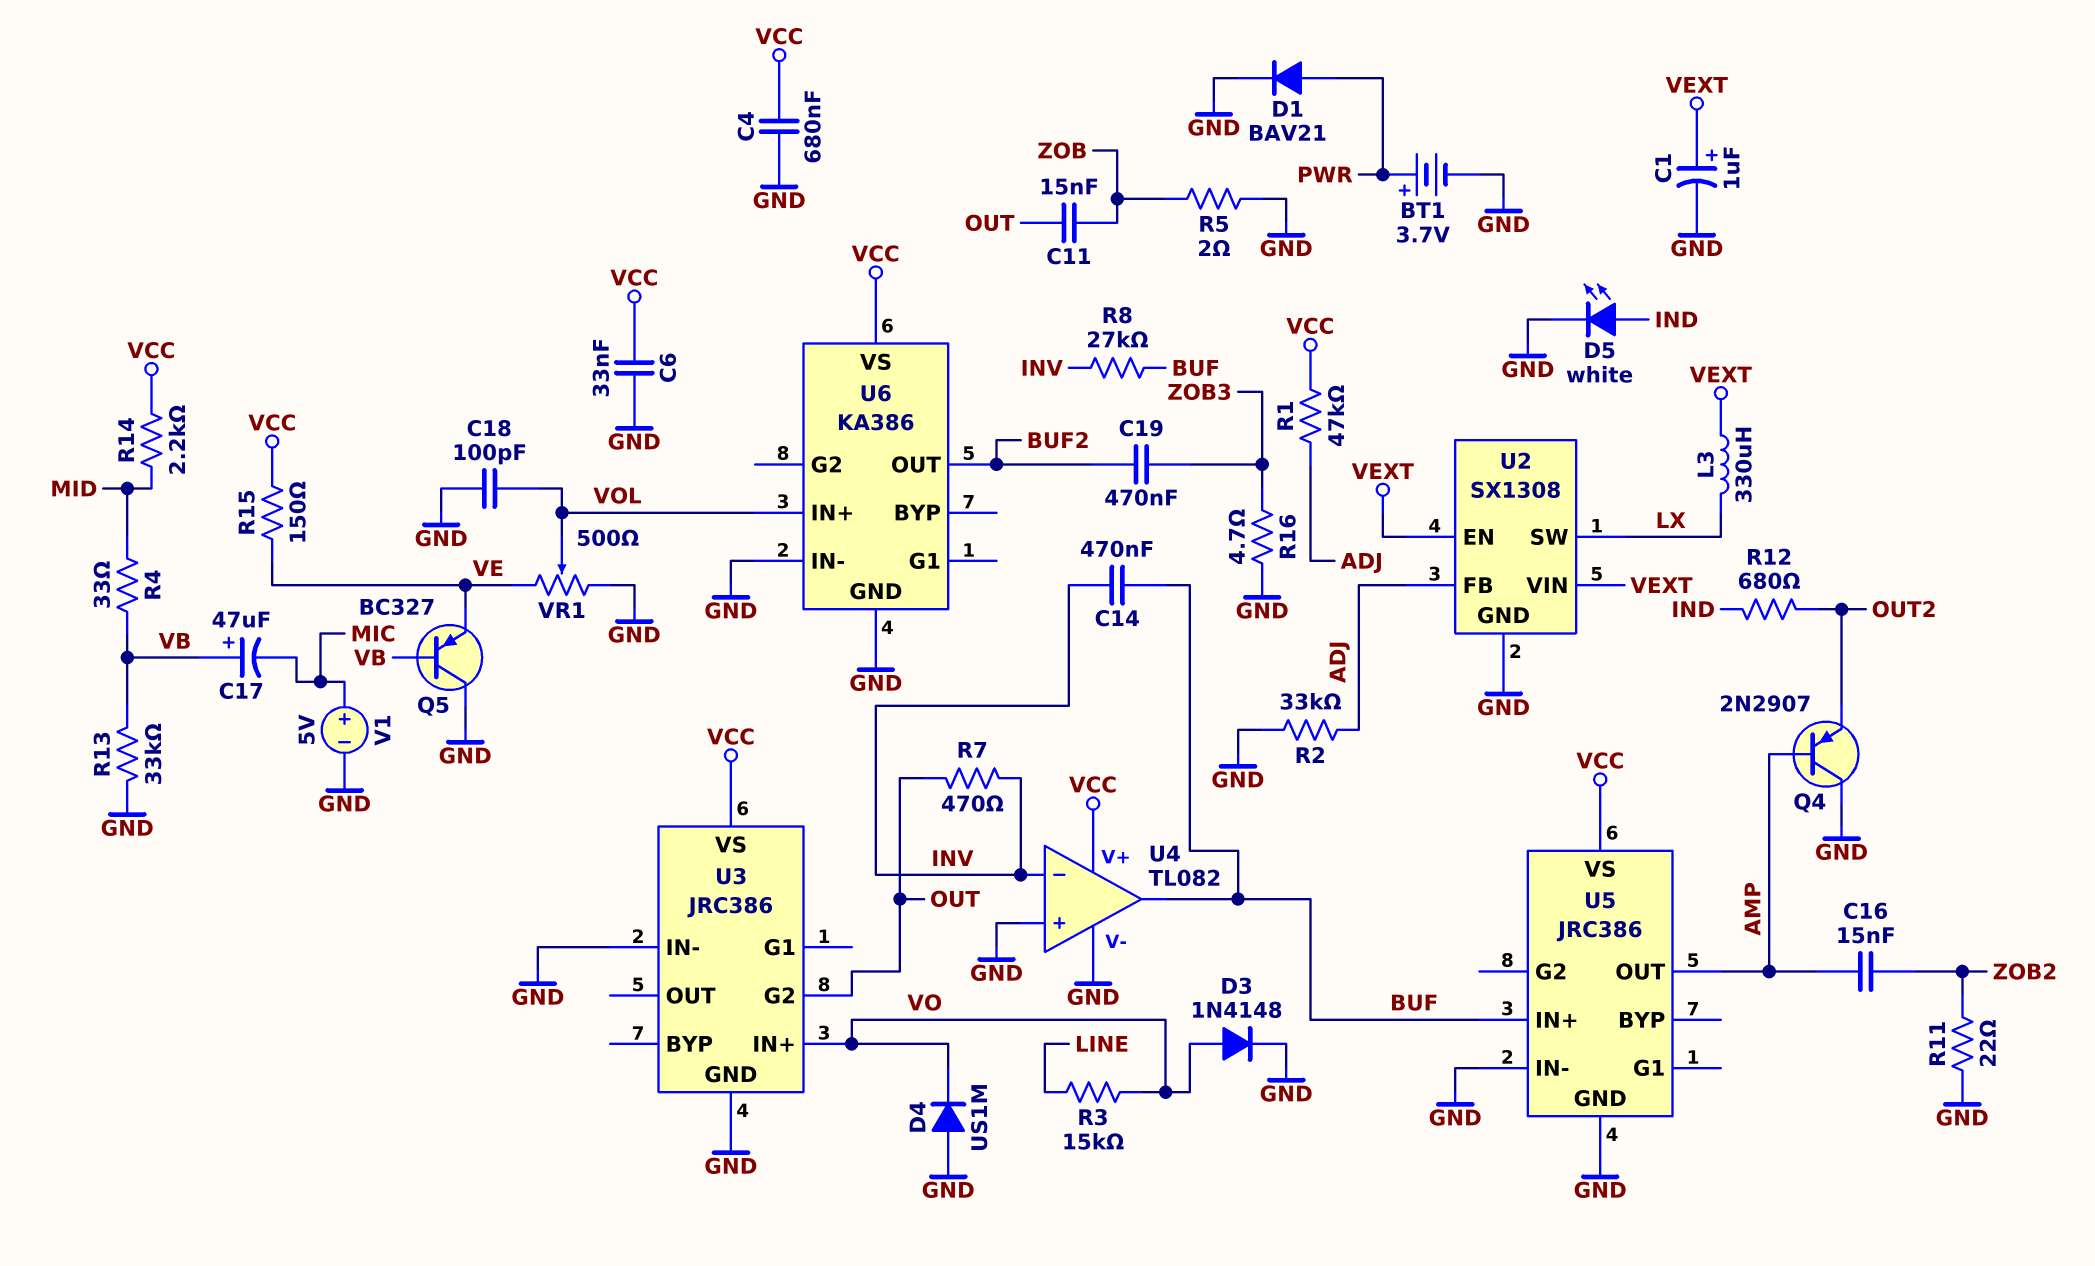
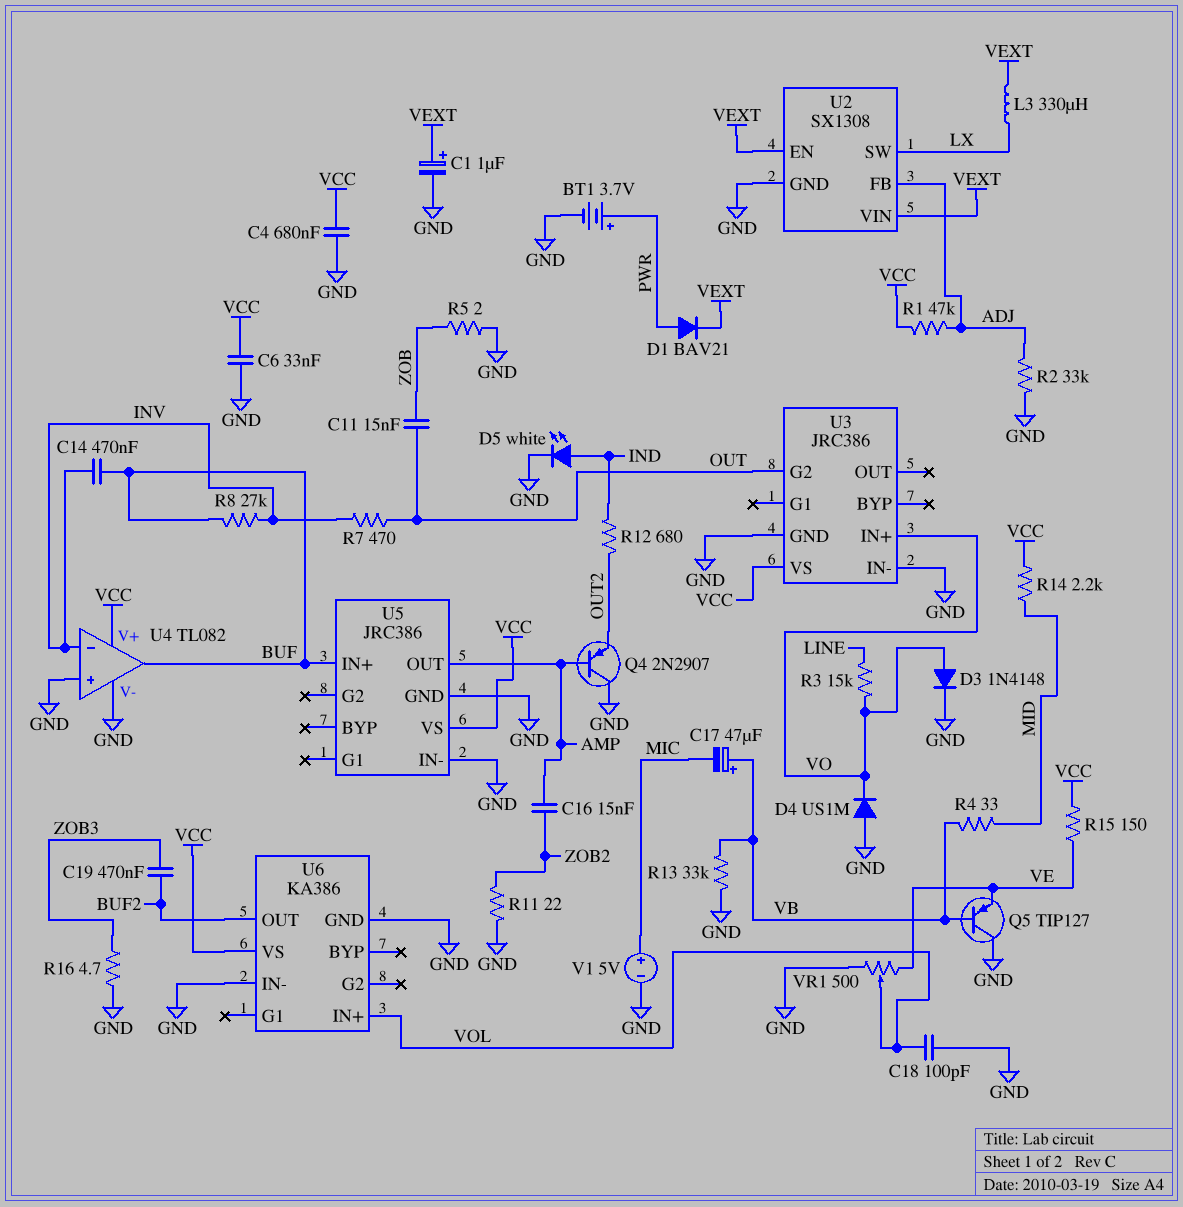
D1: diode BAV21 (A PWR, K GND) -> diode BAV21 (A PWR, K VEXT)
Q5: PNP BC327 (B VB, C GND, E VE) -> PNP TIP127 (B VB, C GND, E VE)

